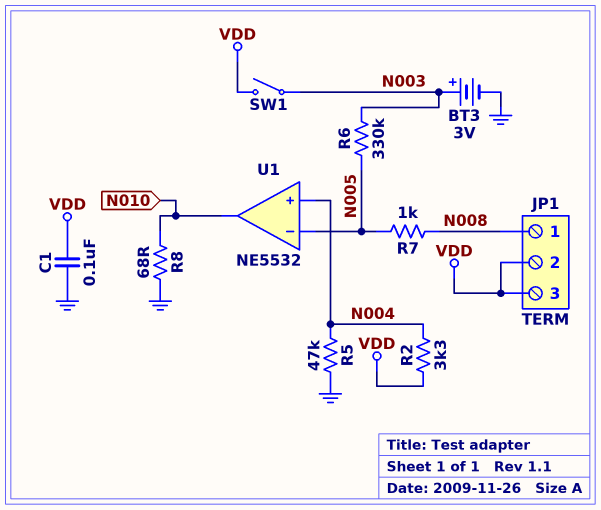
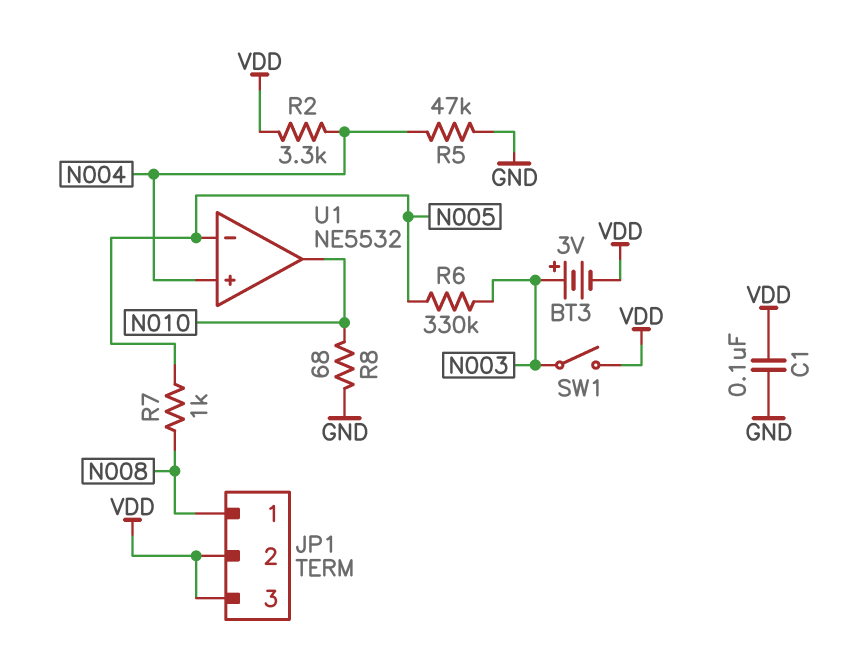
BT3: 3V (plus N003, minus GND) -> 3V (plus N003, minus VDD)

